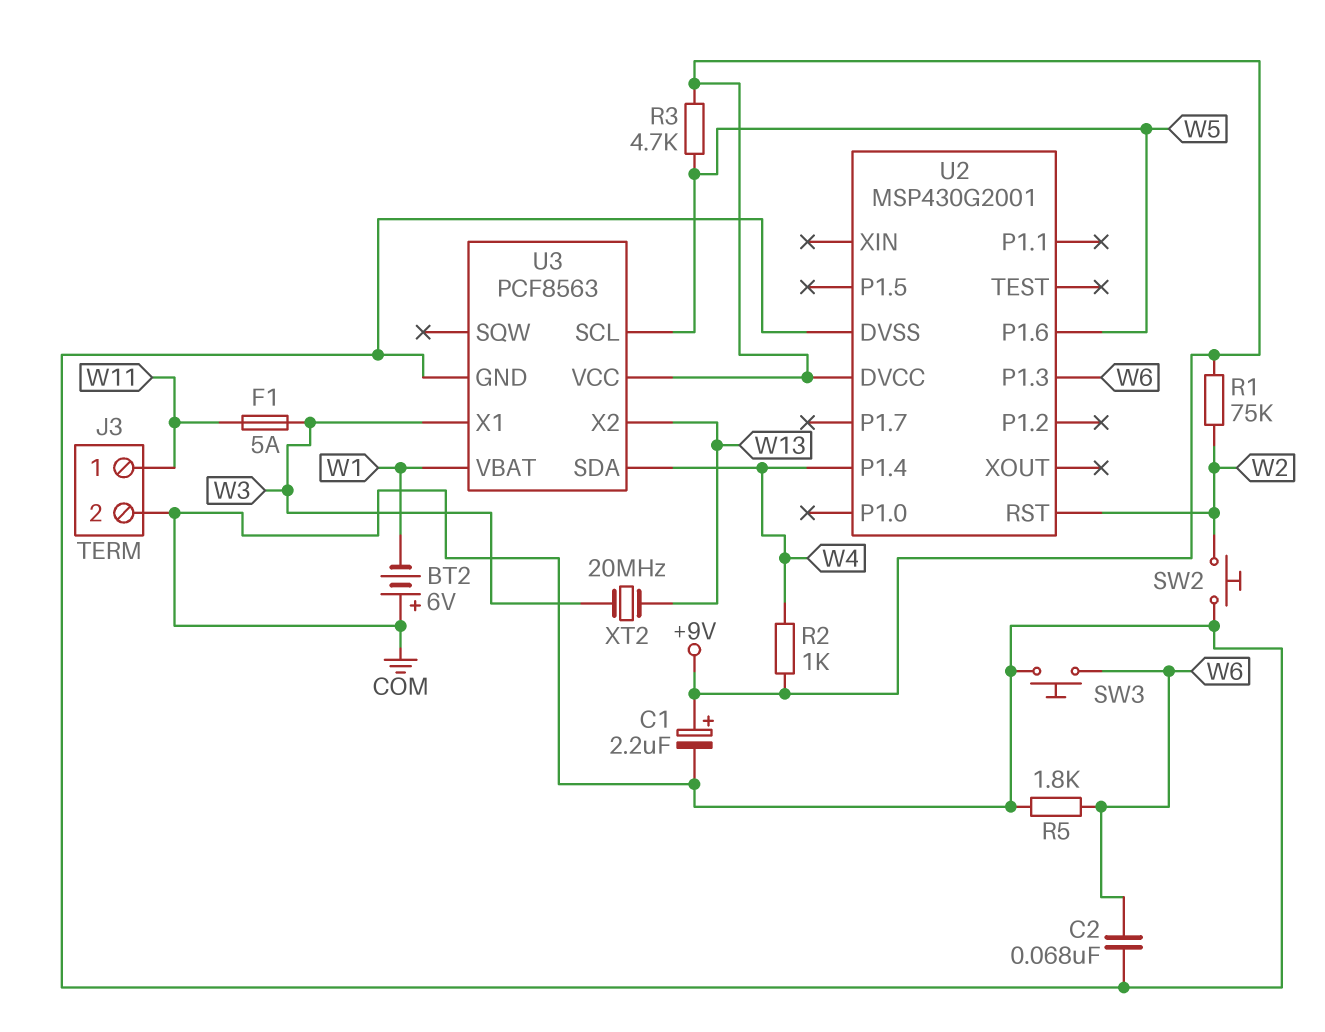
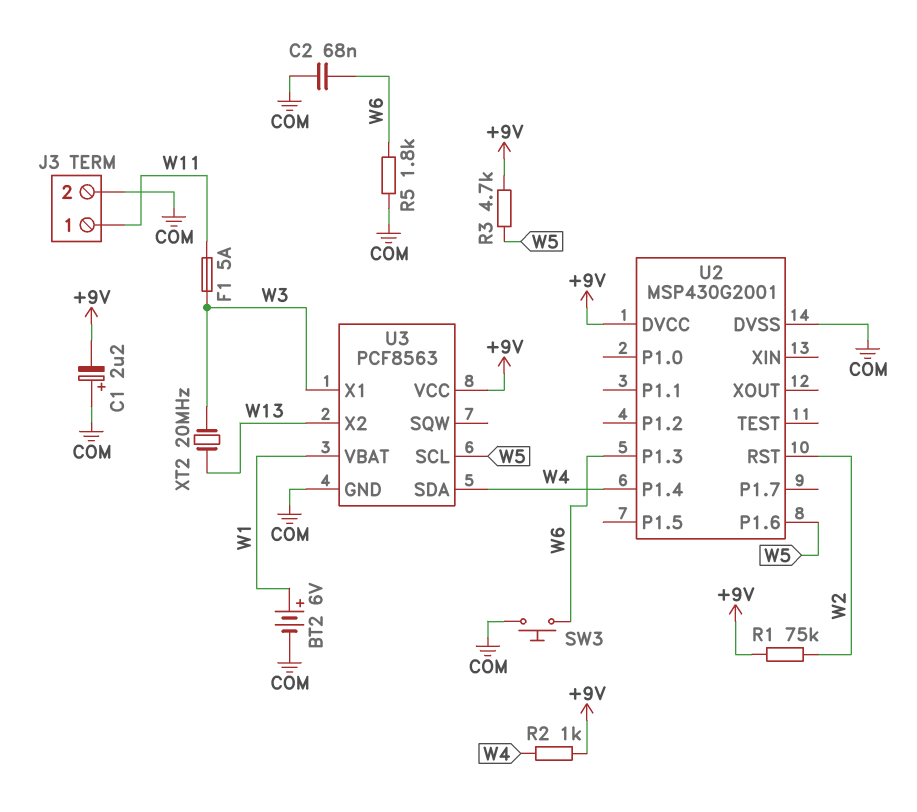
BT2: 6V (plus COM, minus W1) -> 6V (plus W1, minus COM)
C1: 2.2uF (plus +9V, minus COM) -> 2.2uF (plus COM, minus +9V)
SW2: button (COM, W2) -> none

